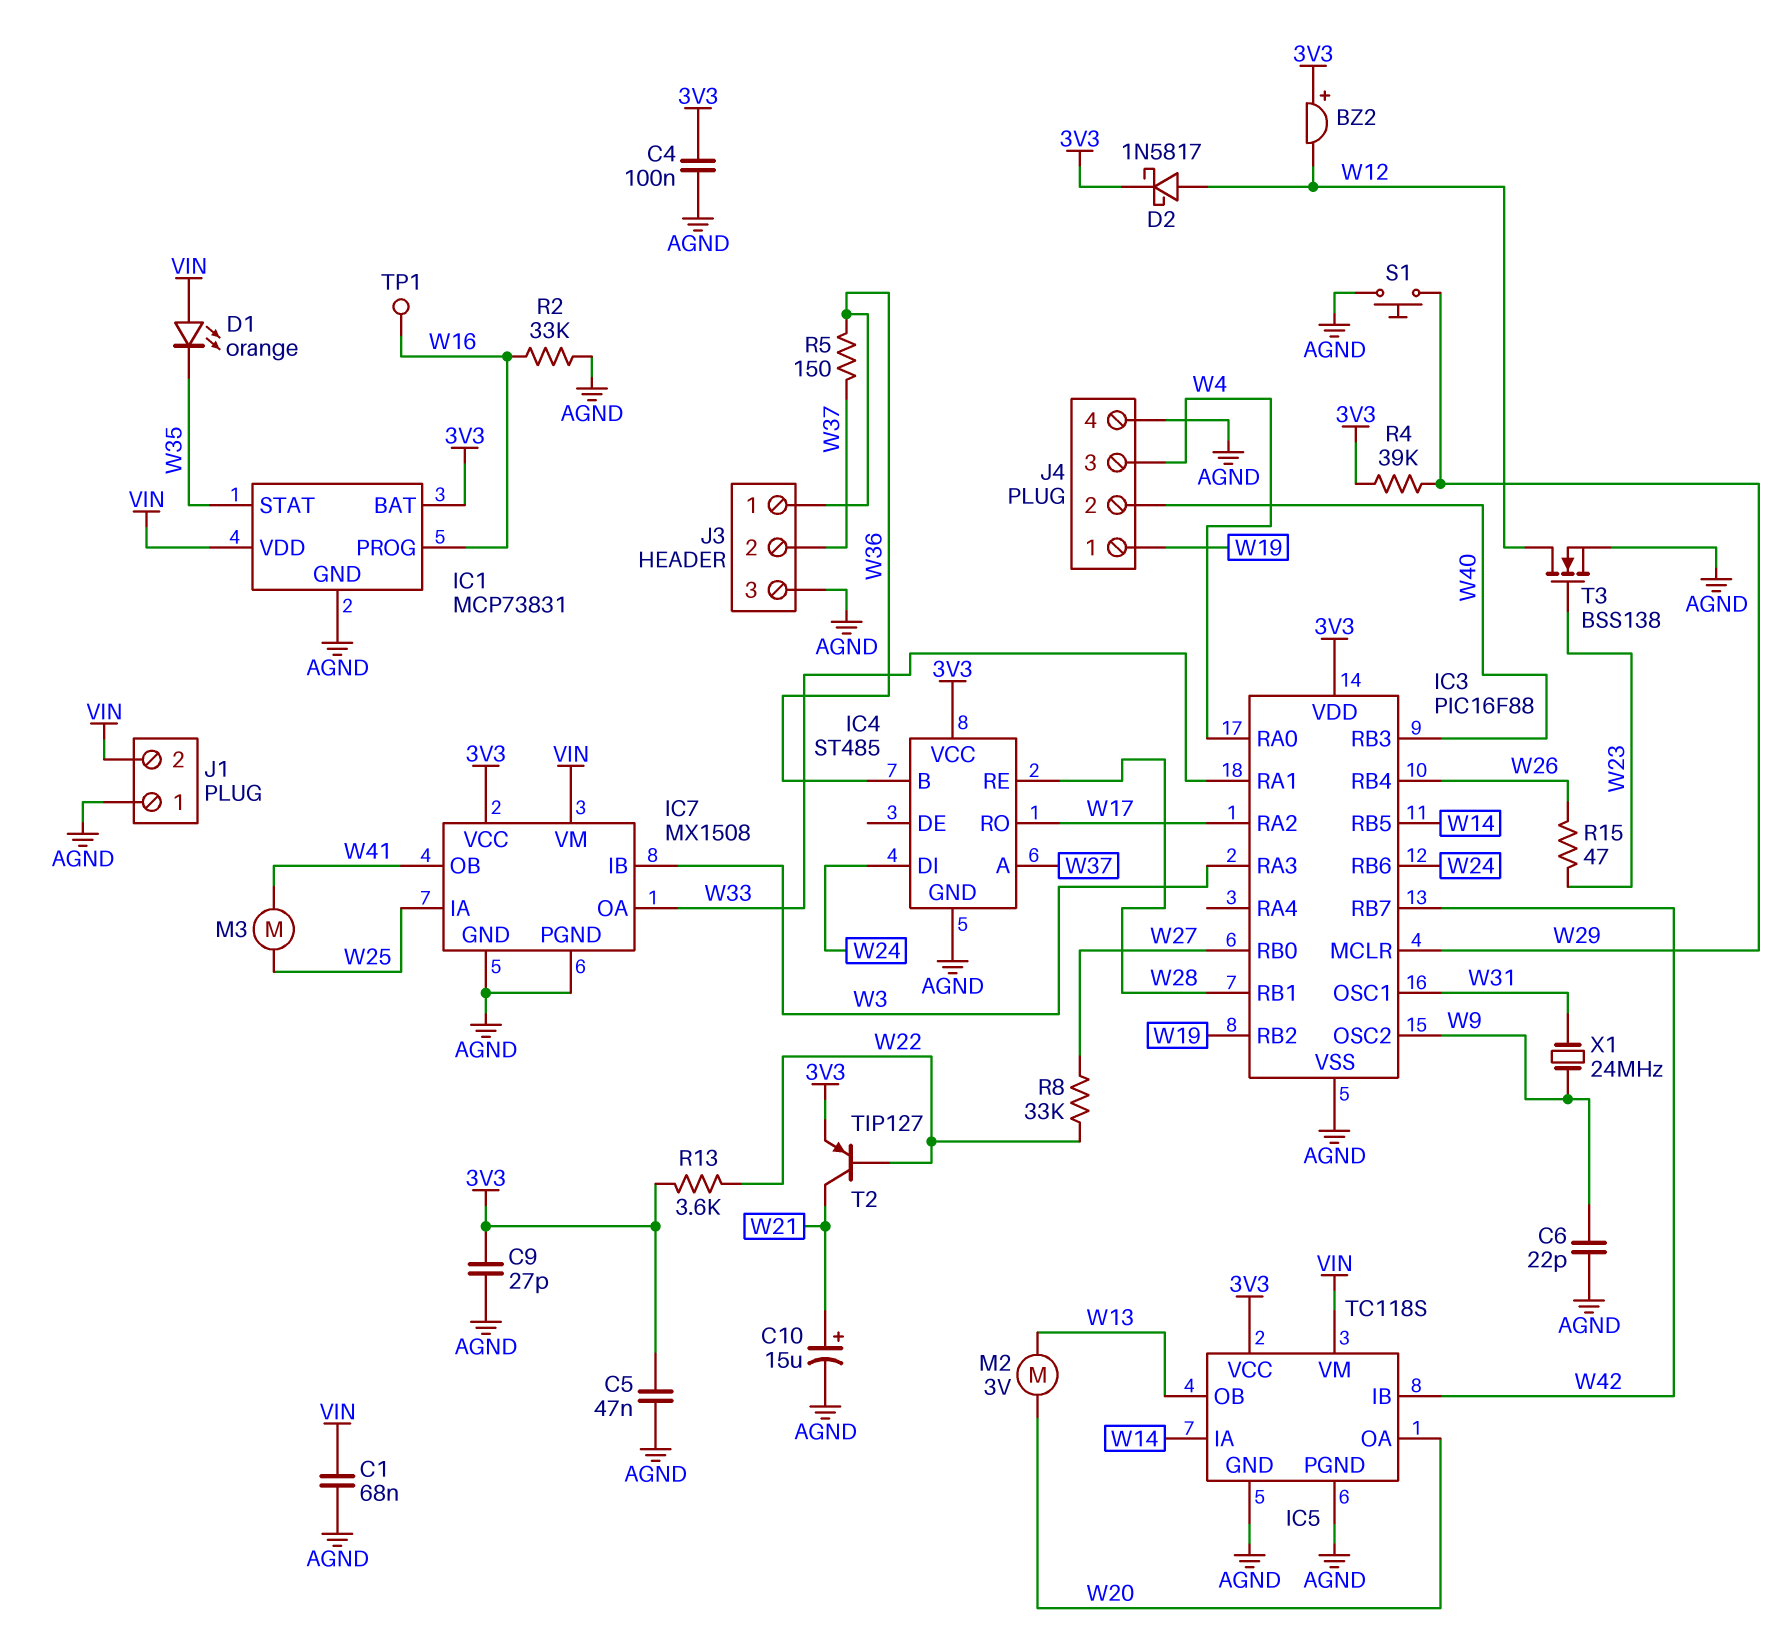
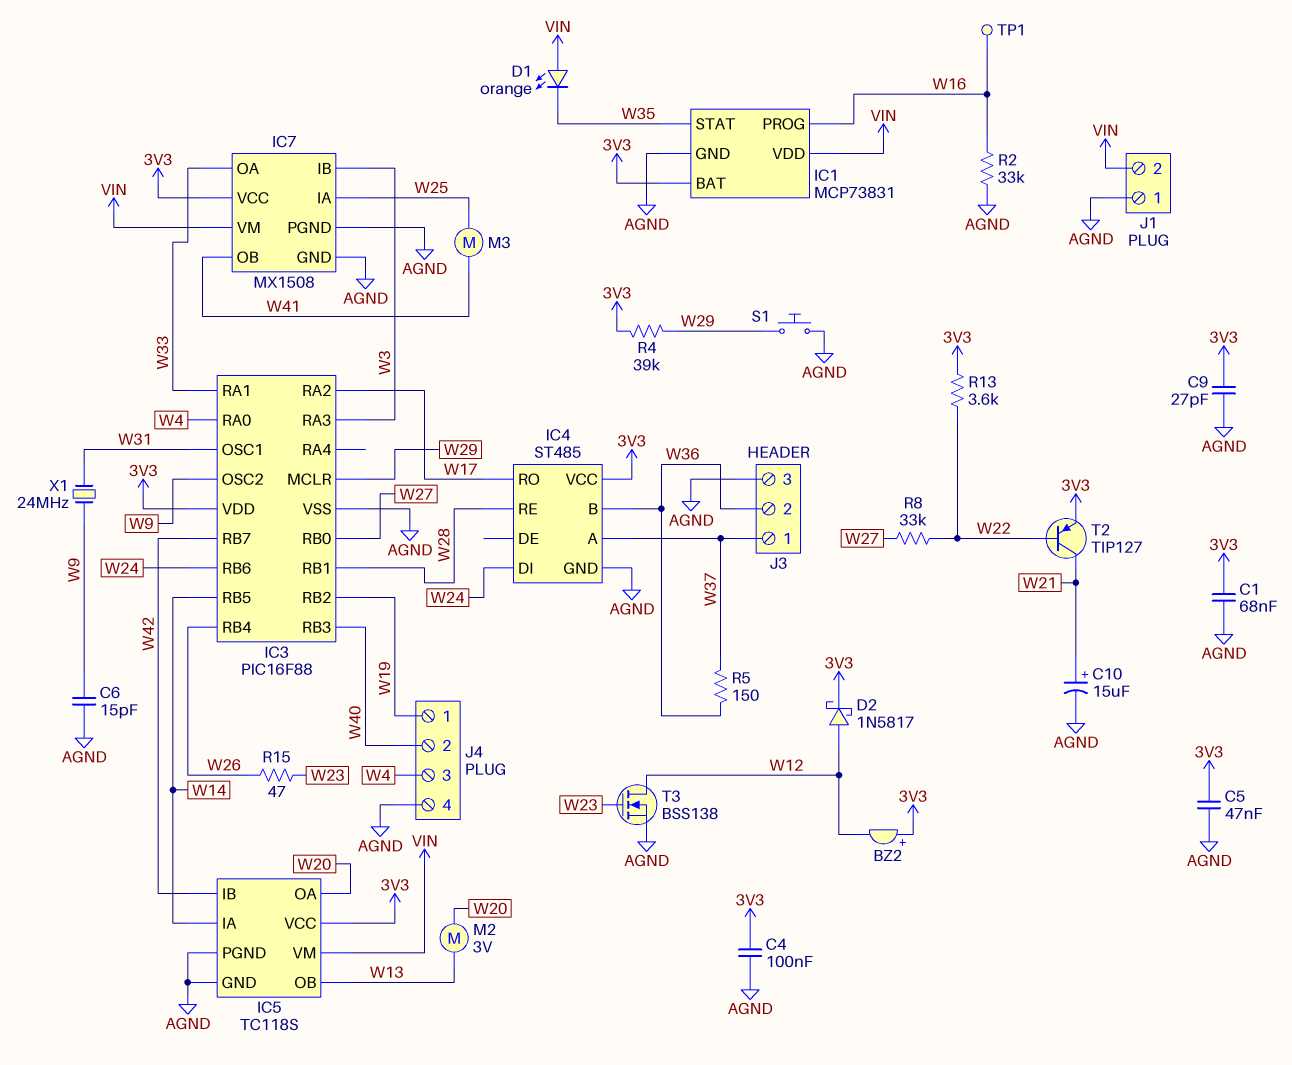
C1: 68nF (AGND, VIN) -> 68nF (3V3, AGND)
C6: 22pF (AGND, W9) -> 15pF (AGND, W9)
J3 pin 1: W36 -> W37
J3 pin 2: W37 -> W36

